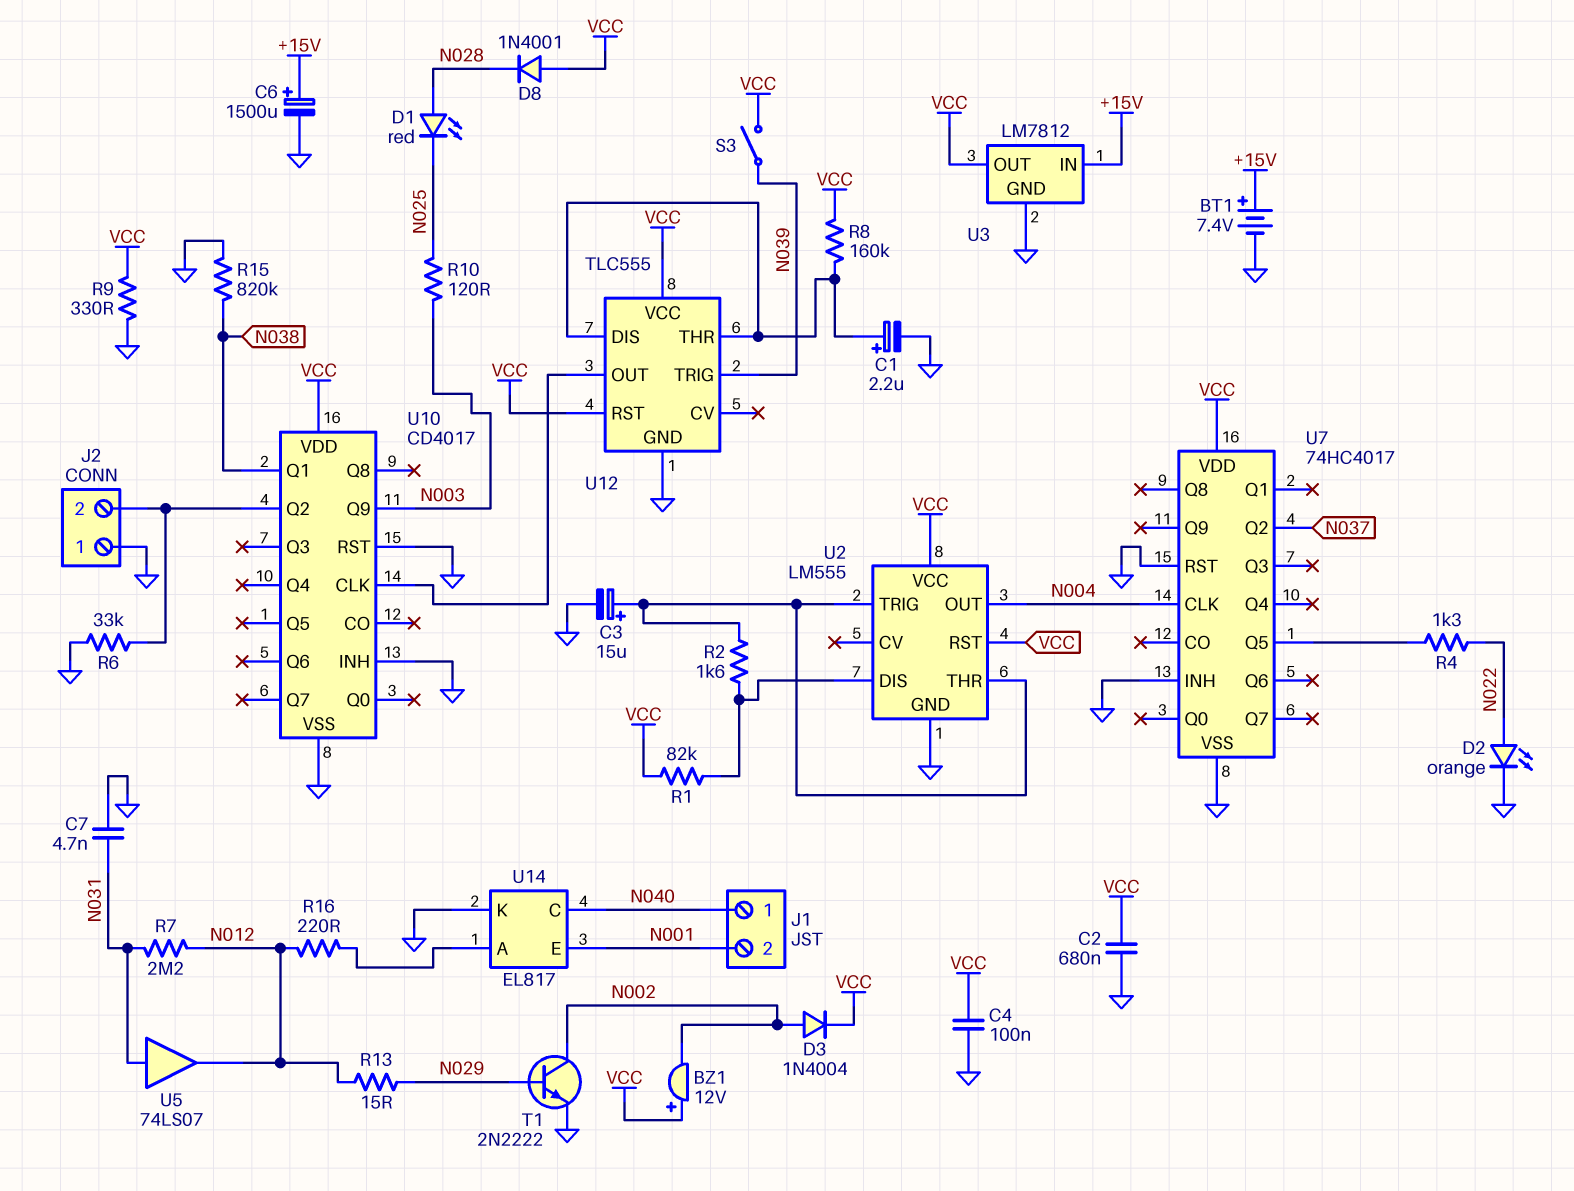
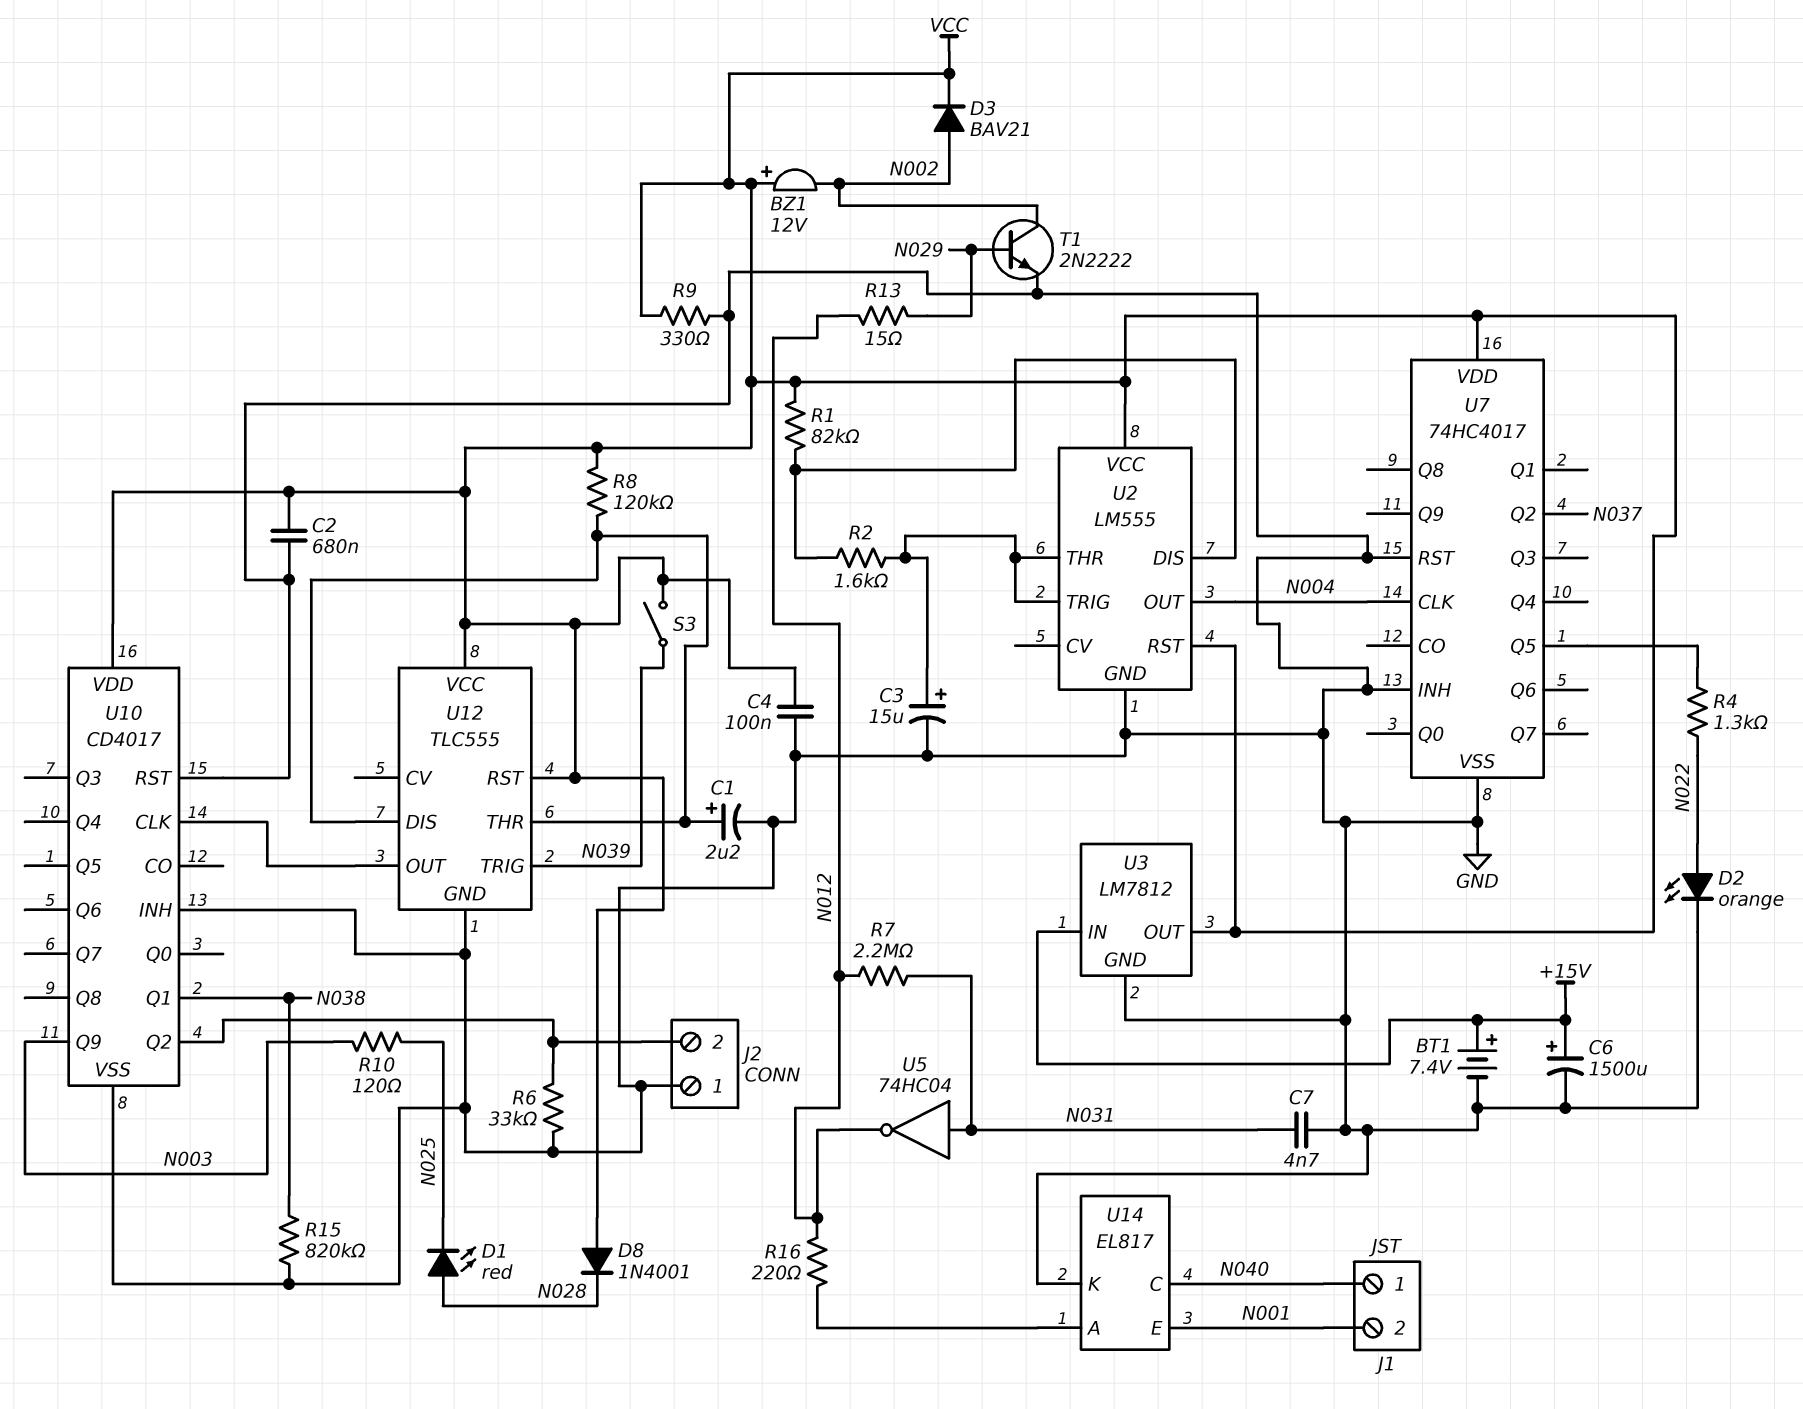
D3: diode 1N4004 (A N002, K VCC) -> diode BAV21 (A N002, K VCC)
R8: 160k (U12/DIS, VCC) -> 120k (U12/DIS, VCC)
U5: buffer 74LS07 (in N031, out N012) -> NOT 74HC04 (in N031, out N012)

